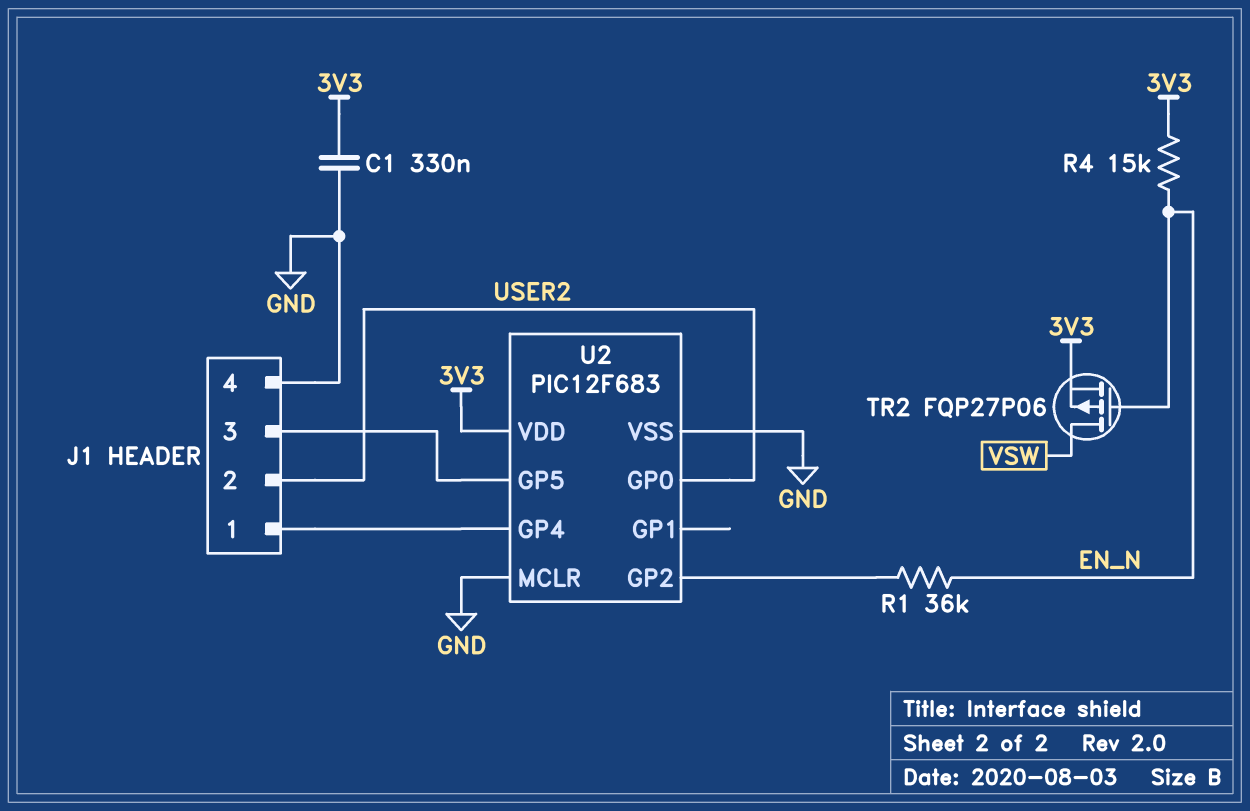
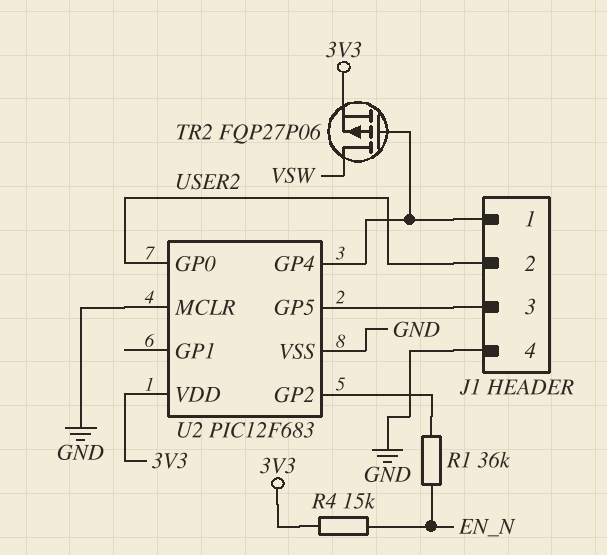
C1: 330nF (3V3, GND) -> none
TR2: PMOS FQP27P06 (G EN_N, D VSW, S 3V3) -> PMOS FQP27P06 (G J1/1, D VSW, S 3V3)

